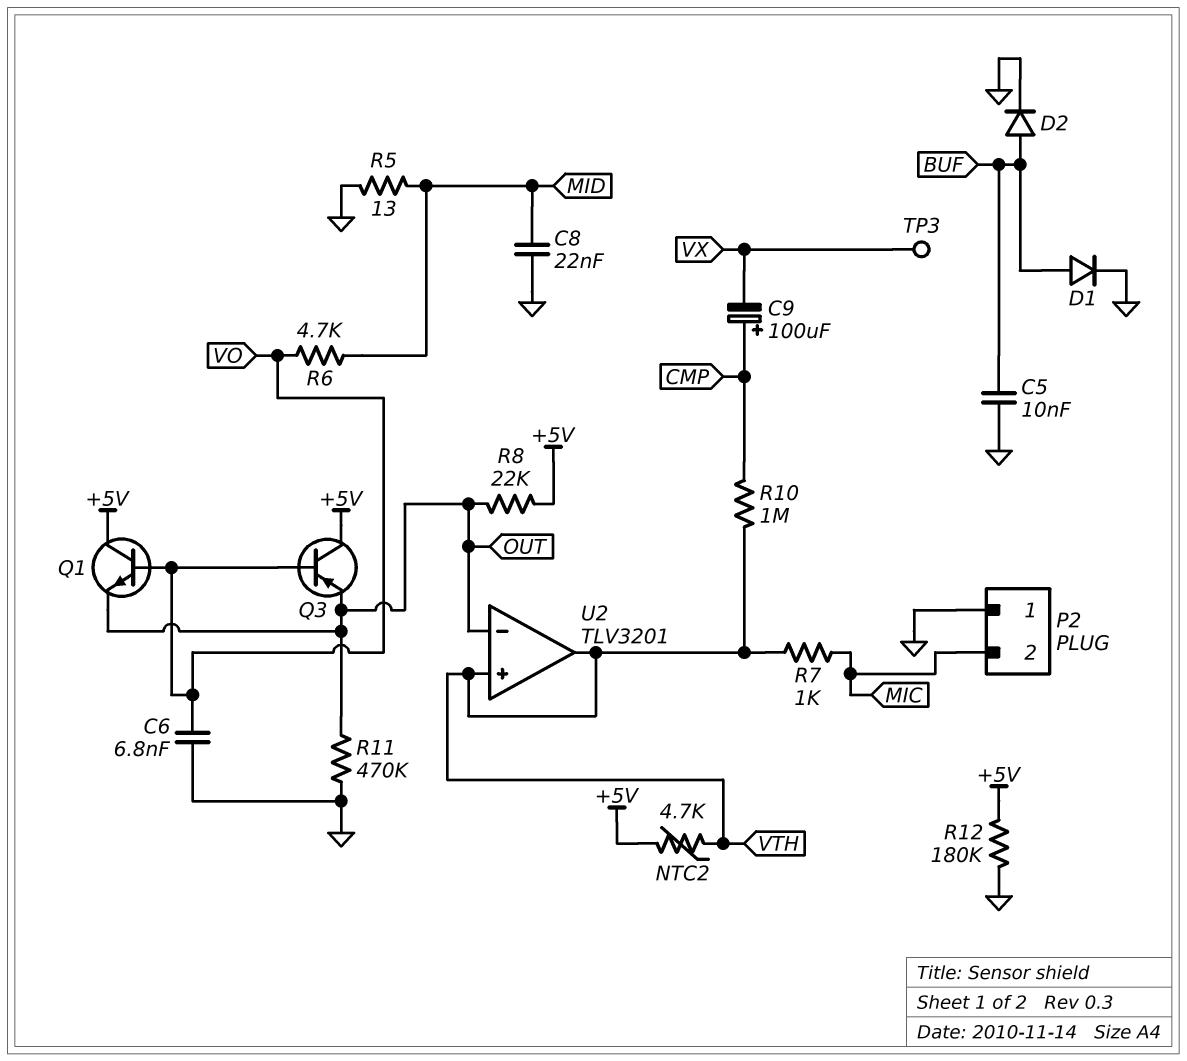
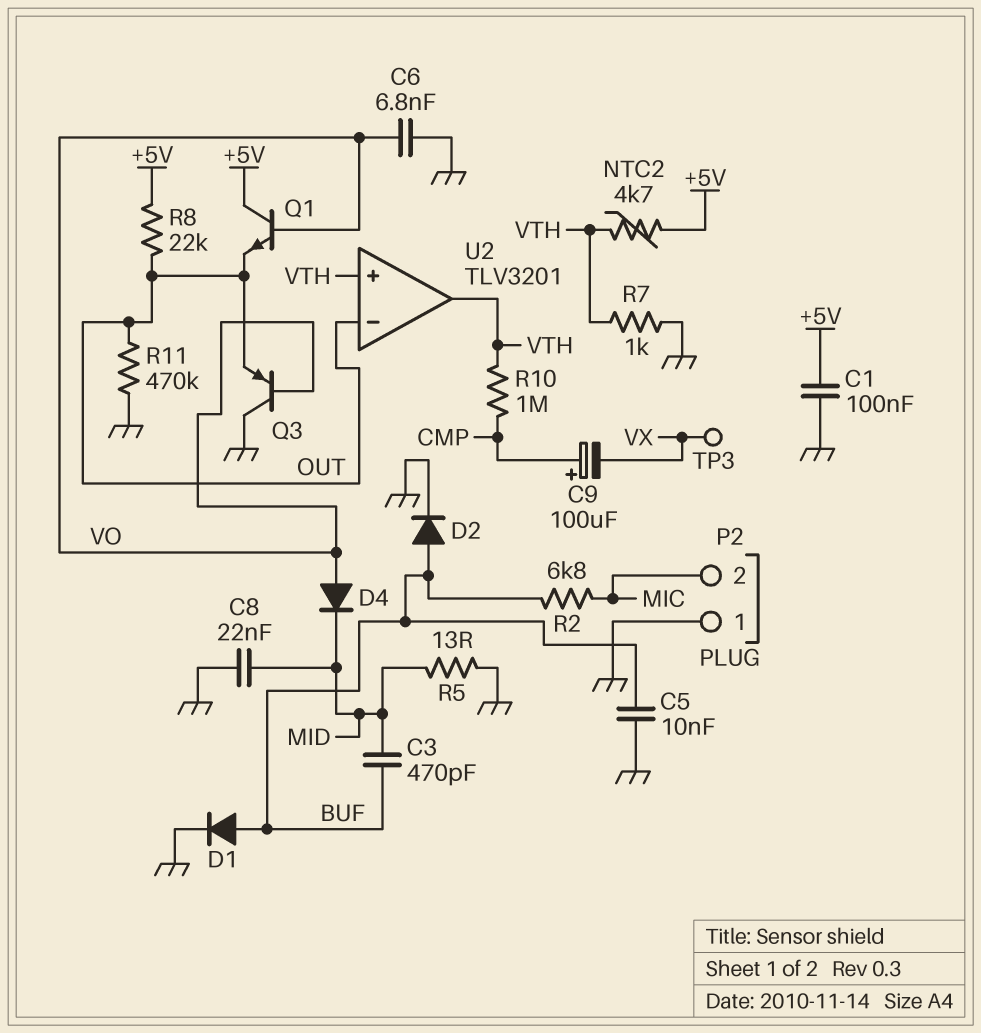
C1: none -> 100nF (+5V, GND)
C3: none -> 470pF (BUF, MID)
D4: none -> diode (A VO, K MID)
Q3: PNP (B VO, C +5V, E OUT) -> PNP (B VO, C GND, E OUT)
R2: none -> 6.8k (BUF, MIC)
R6: 4.7k (MID, VO) -> none
R7: 1k (MIC, VTH) -> 1k (GND, VTH)
R12: 180k (+5V, GND) -> none

